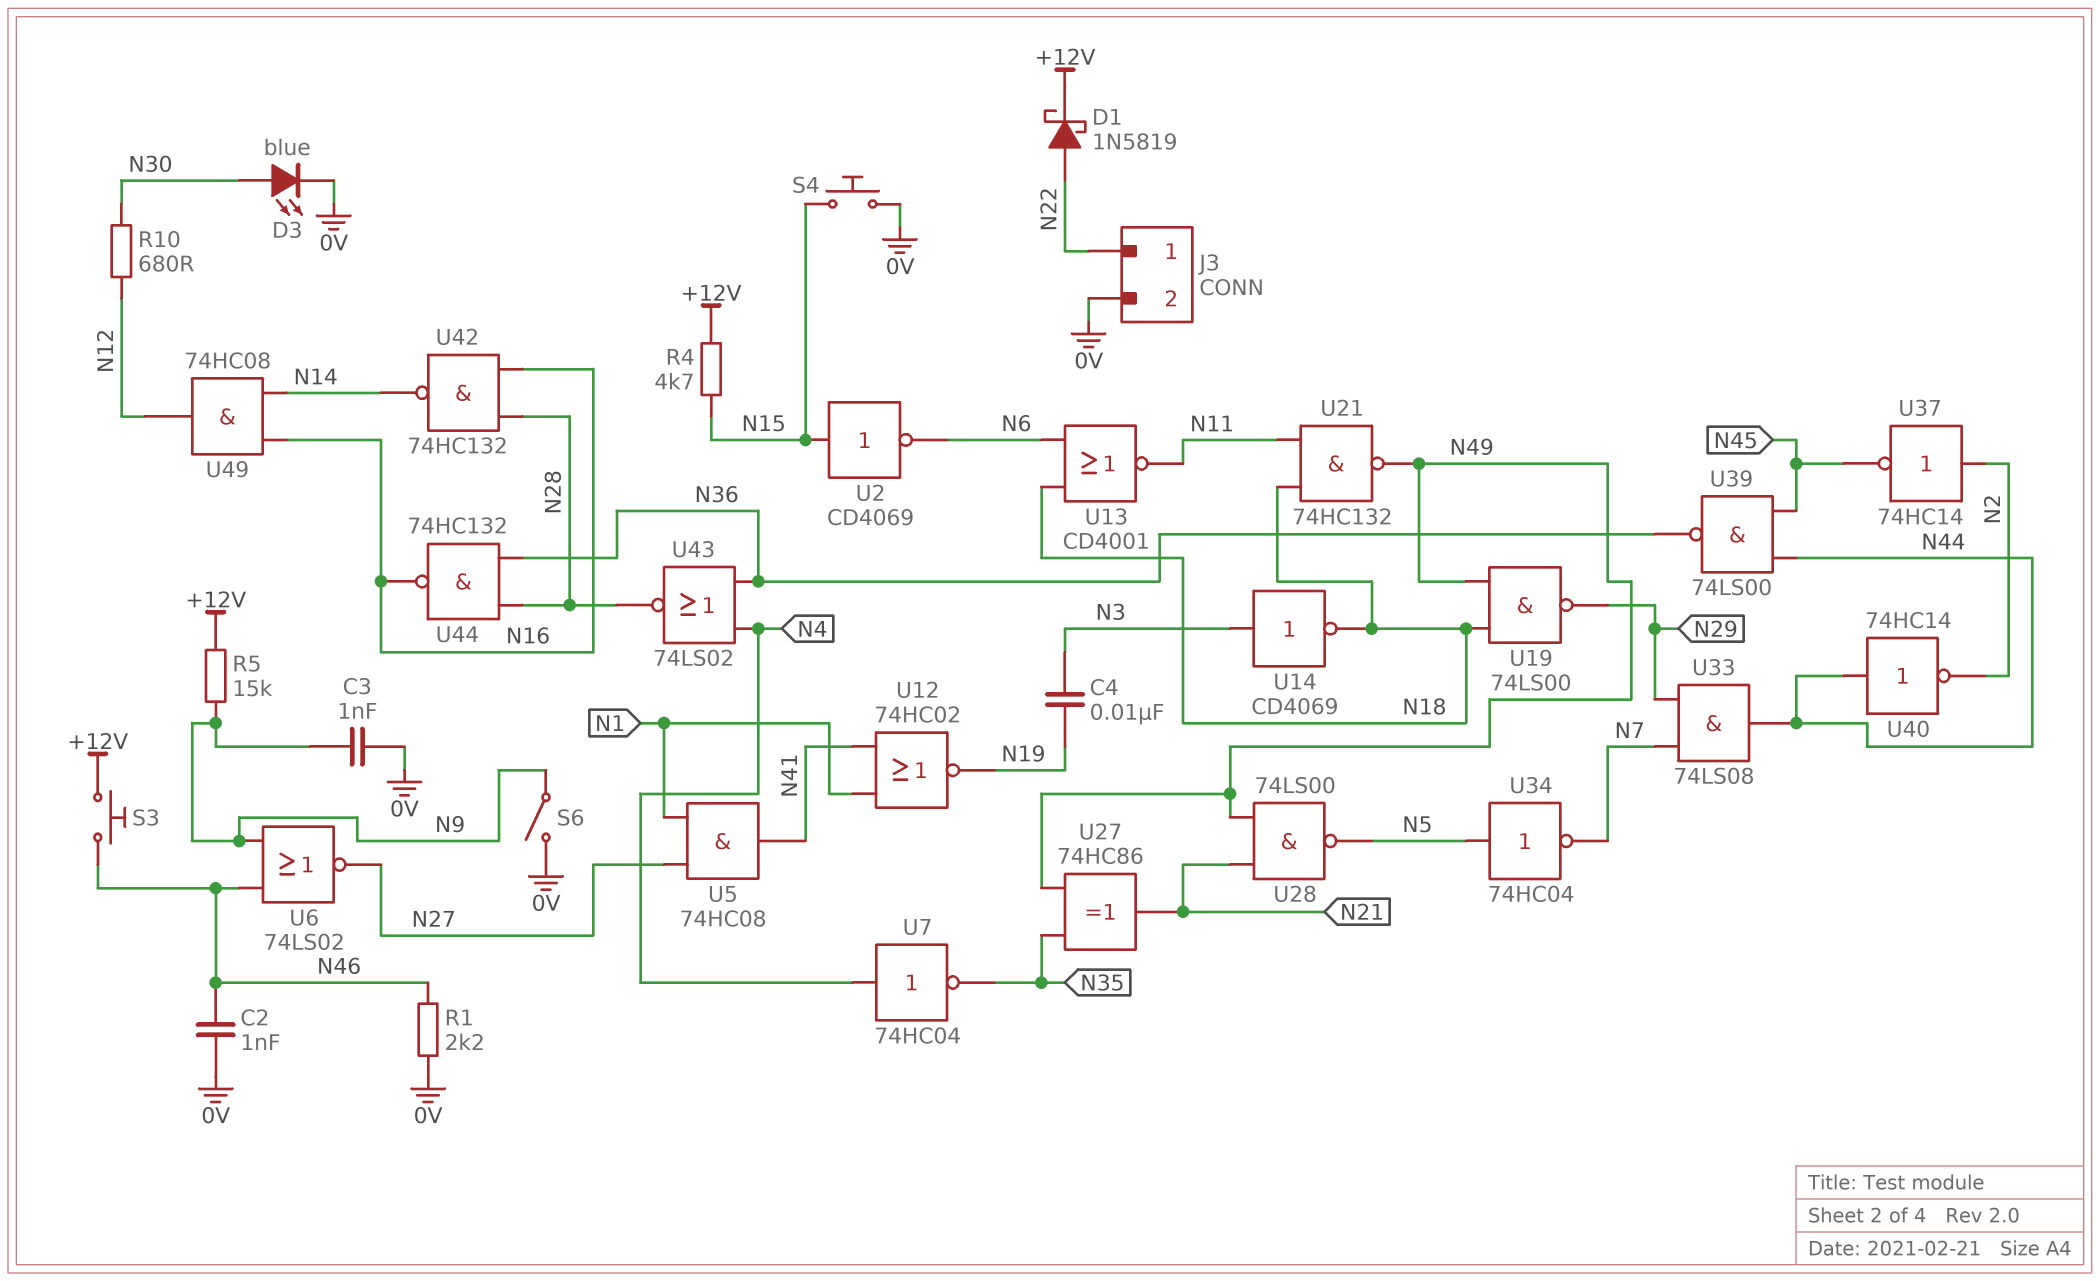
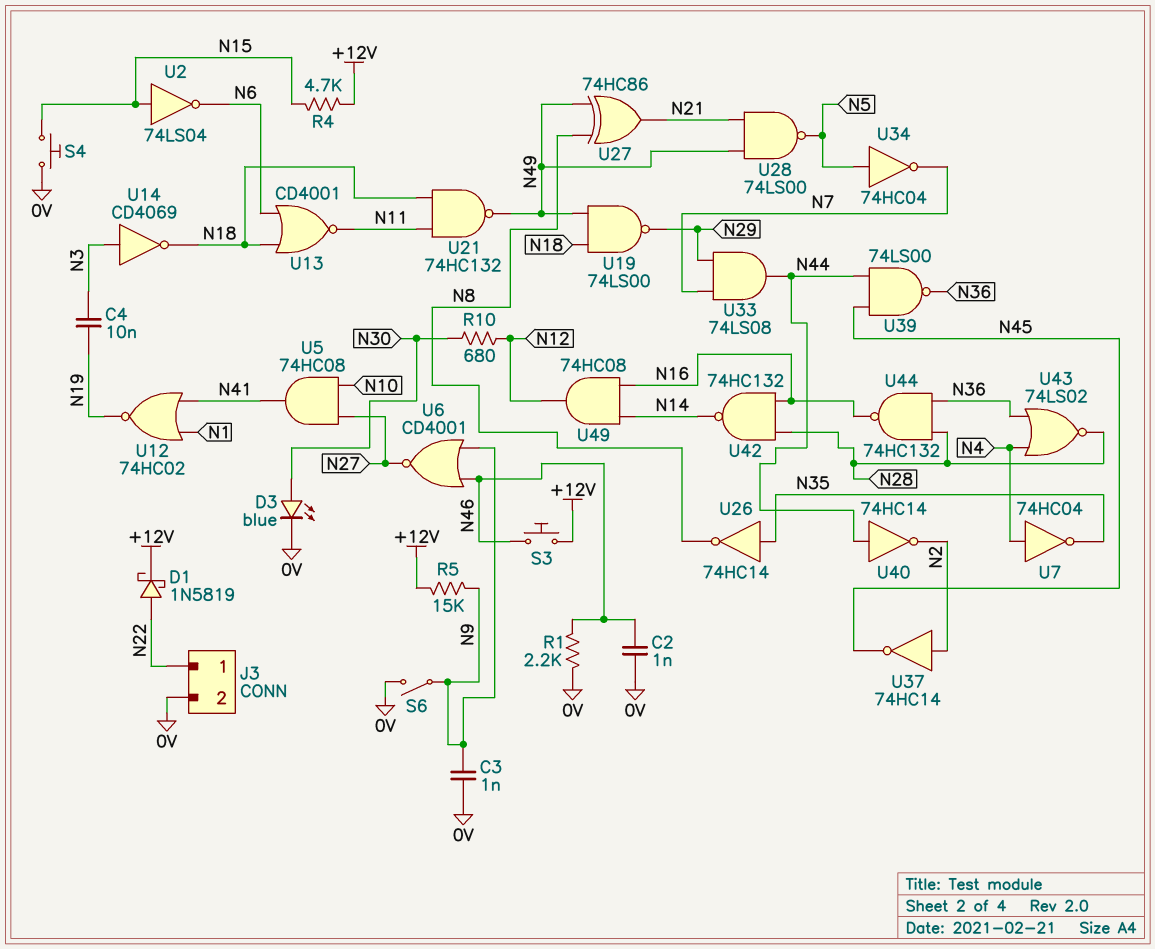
U2: NOT CD4069 (in N15, out N6) -> NOT 74LS04 (in N15, out N6)
U5: AND 74HC08 (in N1, in N27, out N41) -> AND 74HC08 (in N10, in N27, out N41)
U6: NOR 74LS02 (in N9, in N46, out N27) -> NOR CD4001 (in N9, in N46, out N27)
U26: none -> NOT 74HC14 (in N35, out N8)
U27: XOR 74HC86 (in N35, in N49, out N21) -> XOR 74HC86 (in N8, in N49, out N21)

